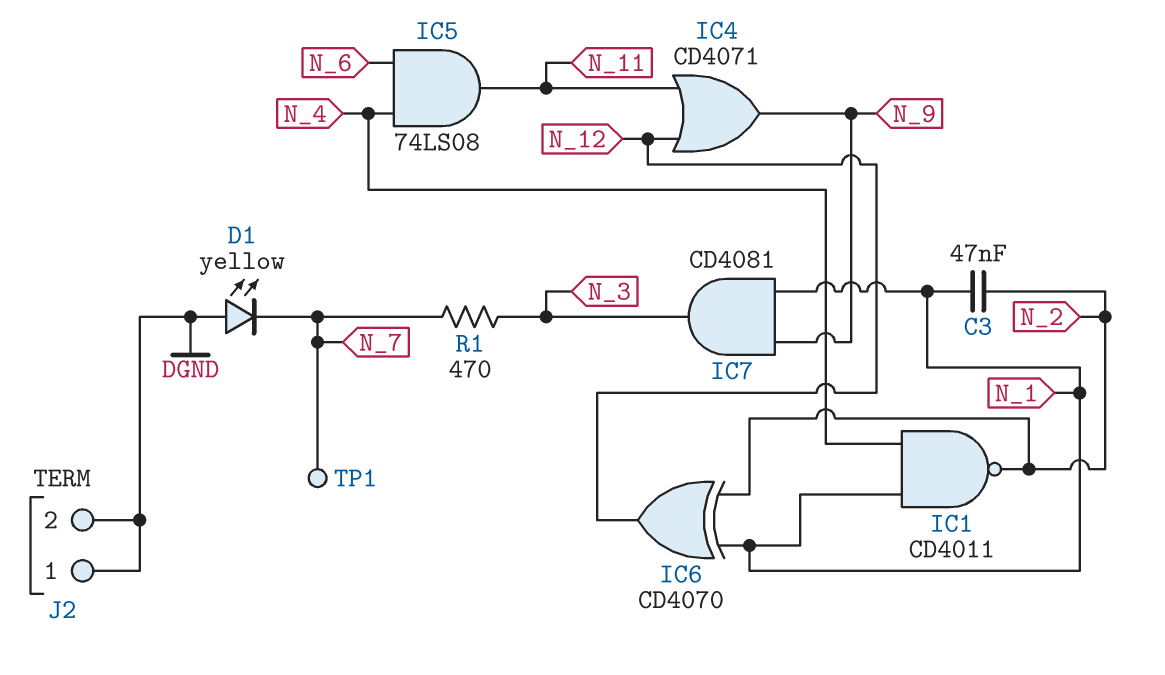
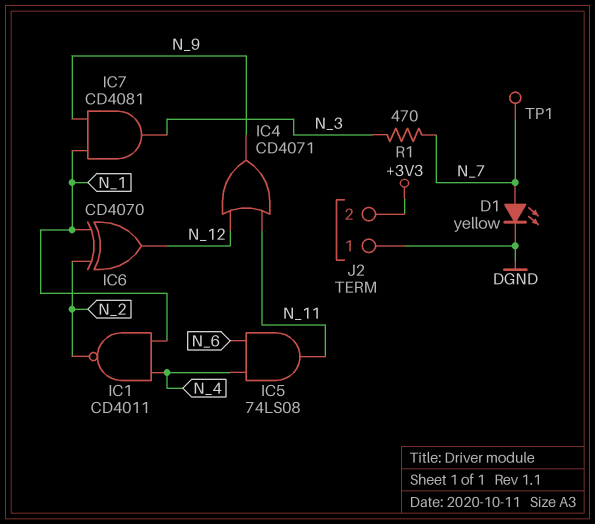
C3: 47nF (N_1, N_2) -> none
D1: LED yellow (A DGND, K N_7) -> LED yellow (A N_7, K DGND)
J2 pin 2: DGND -> +3V3

